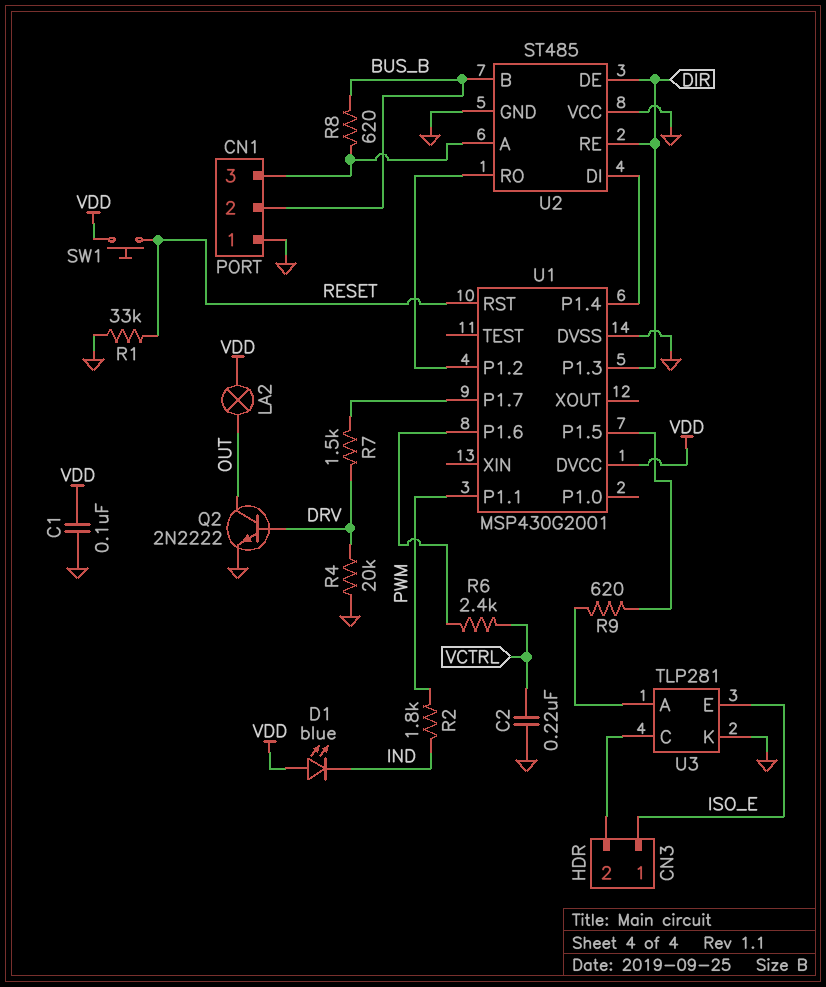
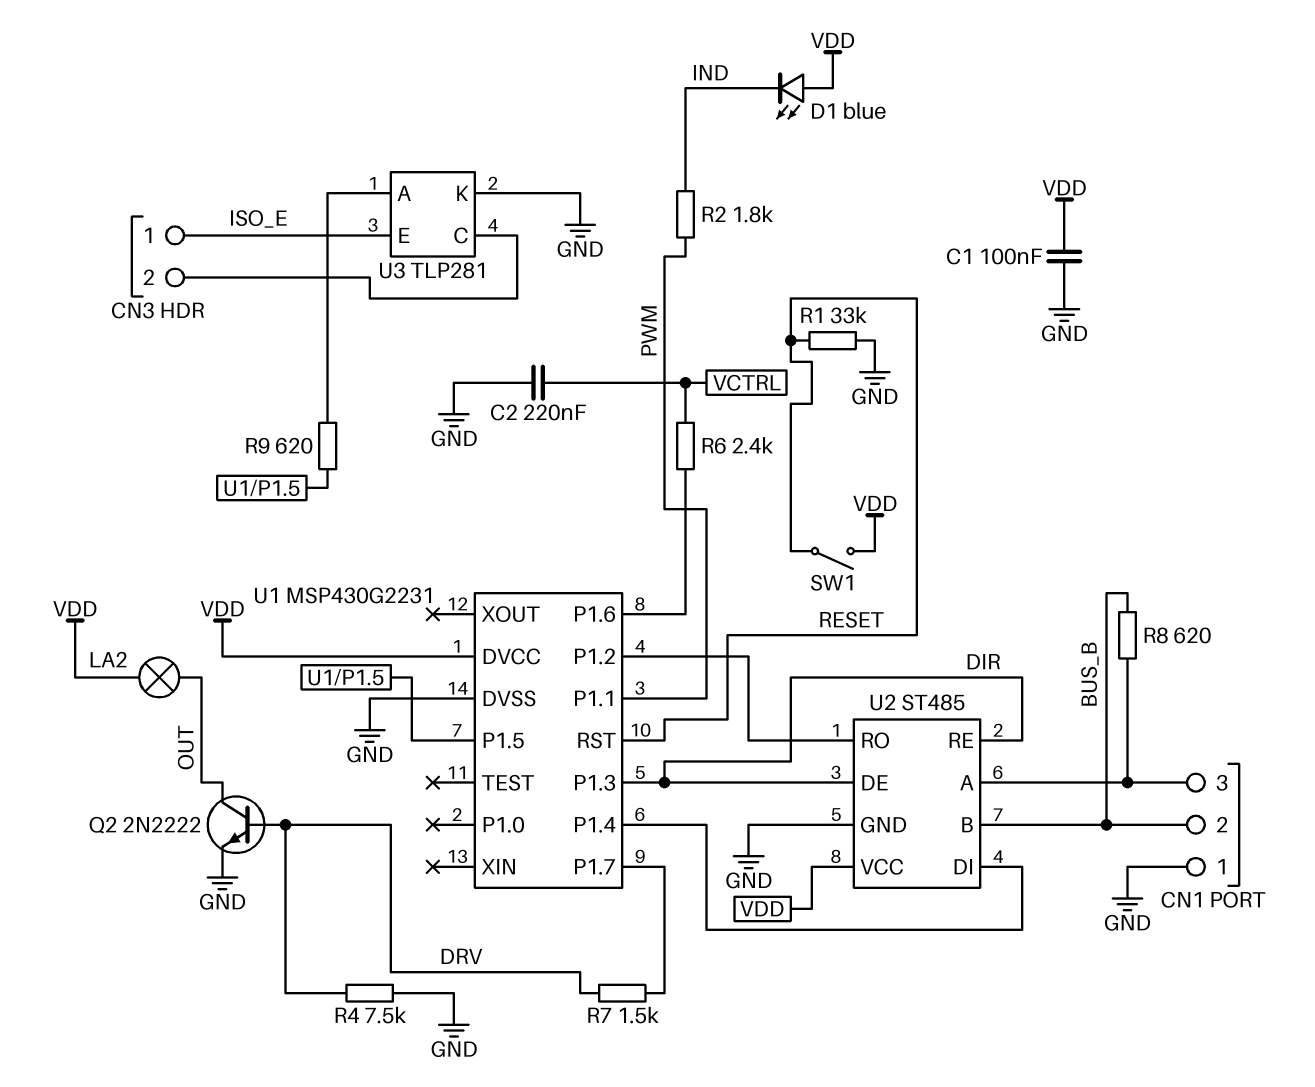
R4: 20k (DRV, GND) -> 7.5k (DRV, GND)
SW1: button (RESET, VDD) -> switch (RESET, VDD)
U1: MSP430G2001 -> MSP430G2231
U2 pin VCC: GND -> VDD

